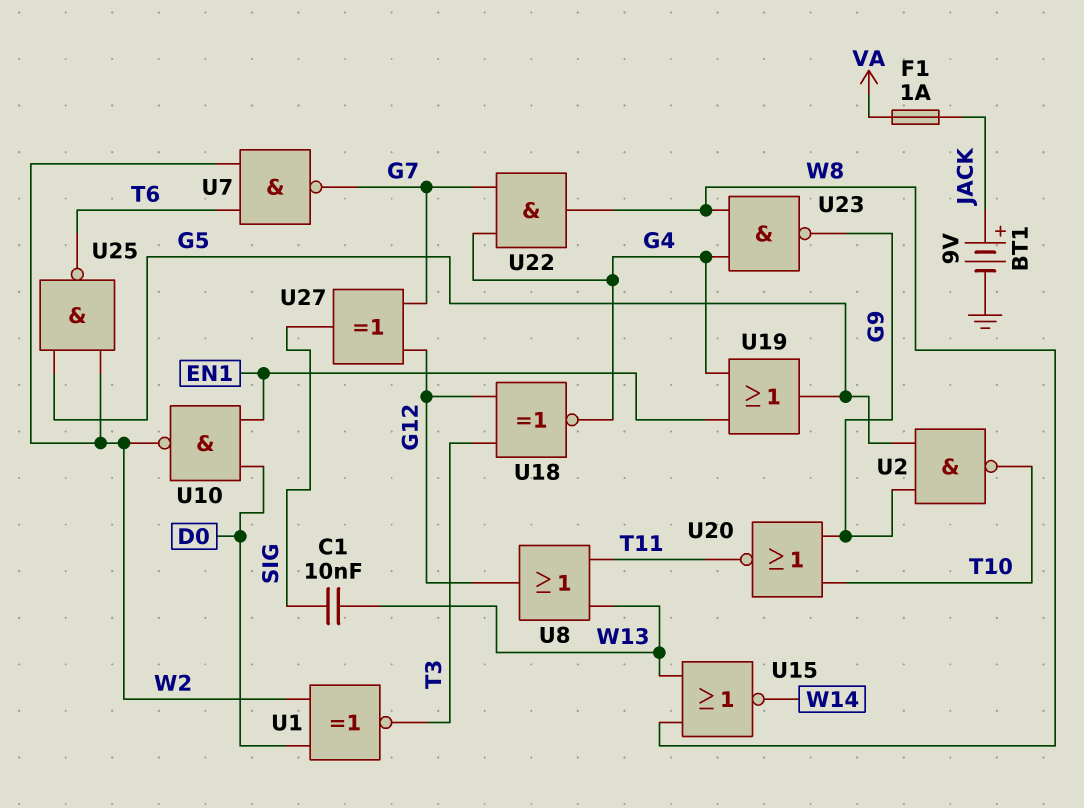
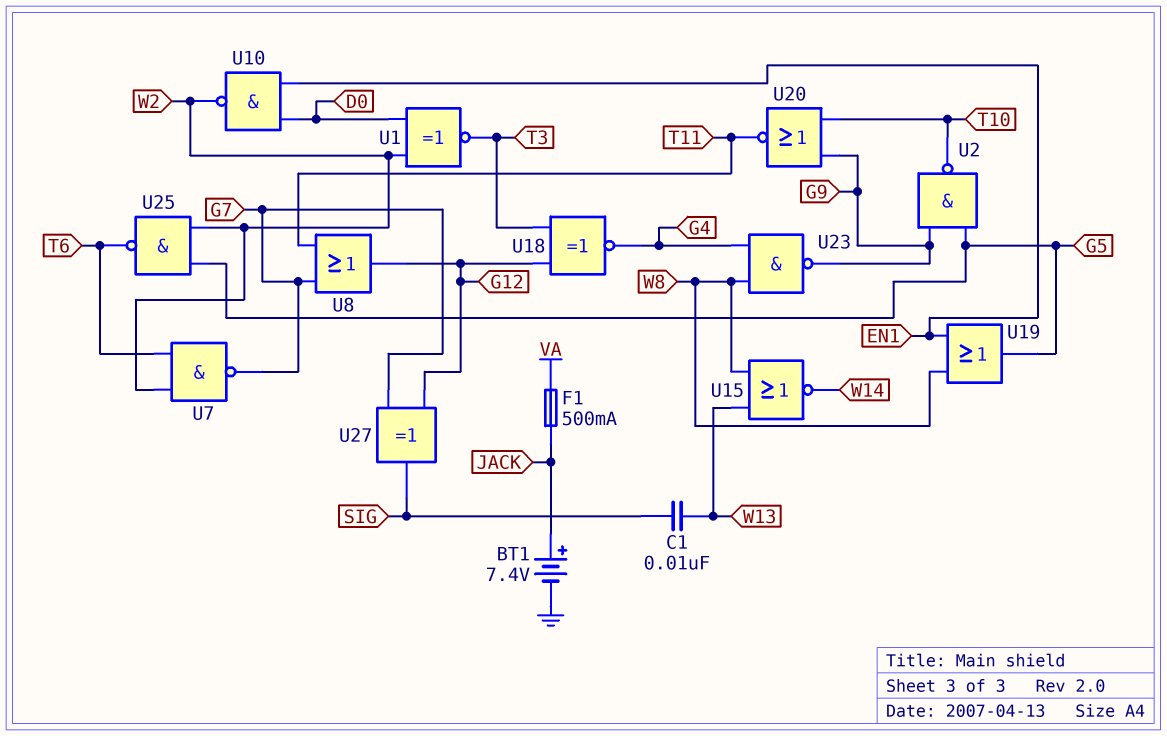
BT1: 9V (plus JACK, minus GND) -> 7.4V (plus JACK, minus GND)
F1: 1A (JACK, VA) -> 500mA (JACK, VA)
U8: OR (in T11, in W13, out G12) -> OR (in G7, in T11, out G12)
U19: OR (in EN1, in G4, out G5) -> OR (in EN1, in W8, out G5)
U22: AND (in G4, in G7, out W8) -> none

